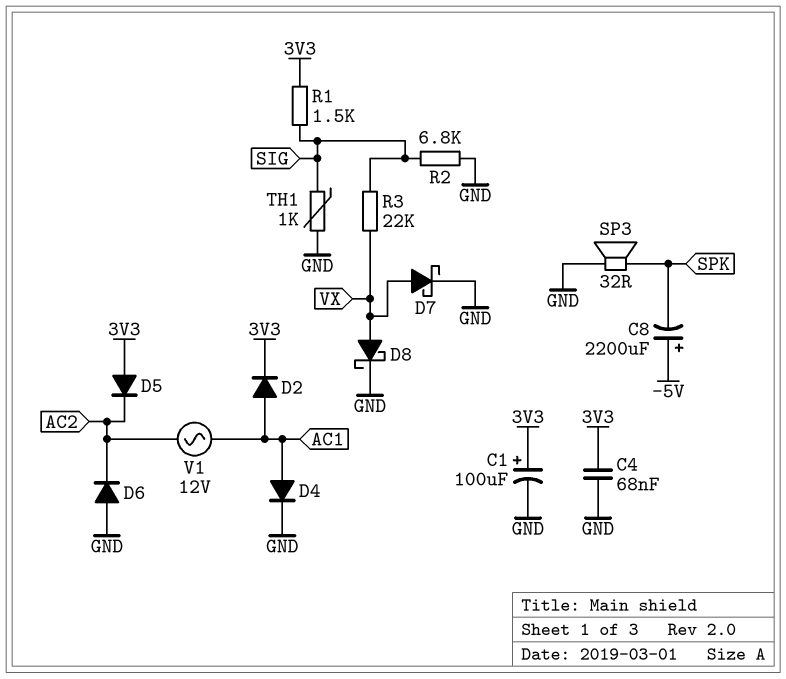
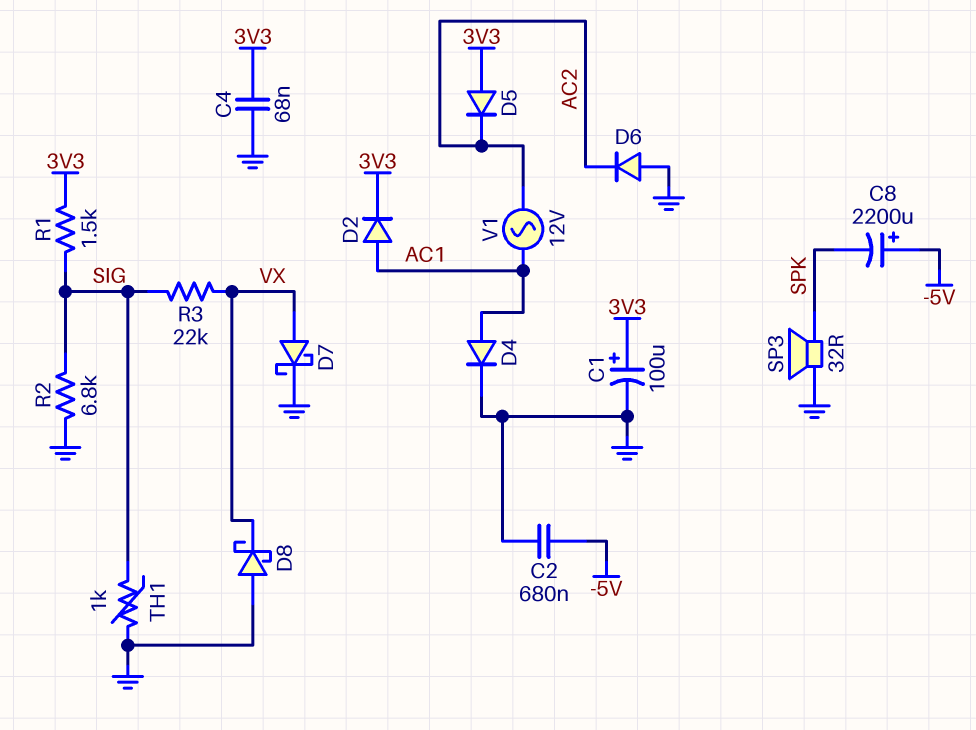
C2: none -> 680nF (-5V, GND)
D8: schottky (A VX, K GND) -> schottky (A GND, K VX)

